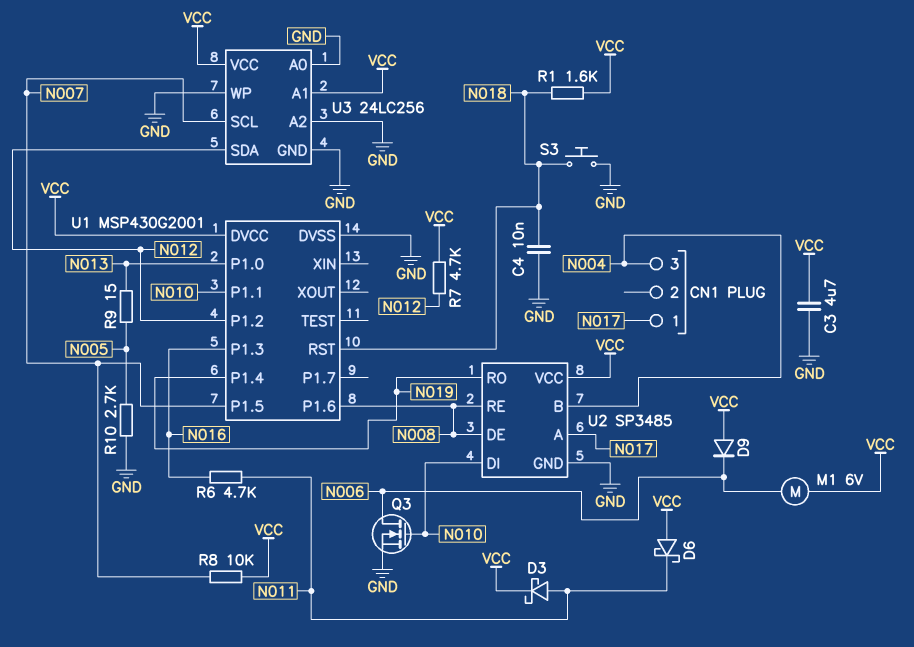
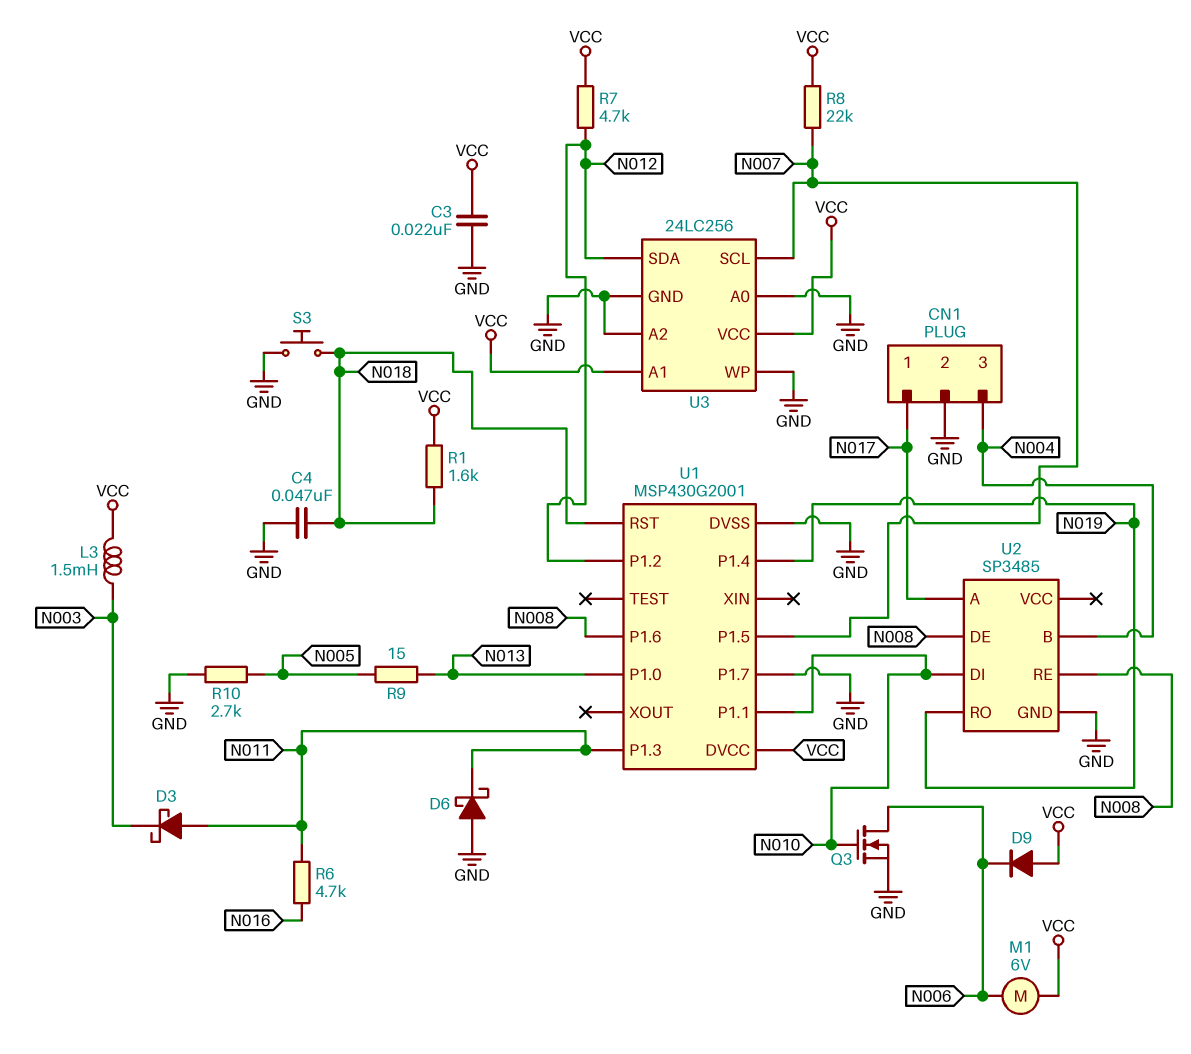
C3: 4.7uF (GND, VCC) -> 22nF (GND, VCC)
C4: 10nF (GND, N018) -> 47nF (GND, N018)
CN1 pin 2: none -> GND
D3: schottky (A N011, K VCC) -> schottky (A N011, K N003)
D6: schottky (A VCC, K N011) -> schottky (A GND, K N011)
L3: none -> 1.5mH (N003, VCC)
R8: 10k (N007, VCC) -> 22k (N007, VCC)
U1 pin P1.3: N016 -> N011
U1 pin P1.7: none -> GND
U2 pin VCC: VCC -> none

